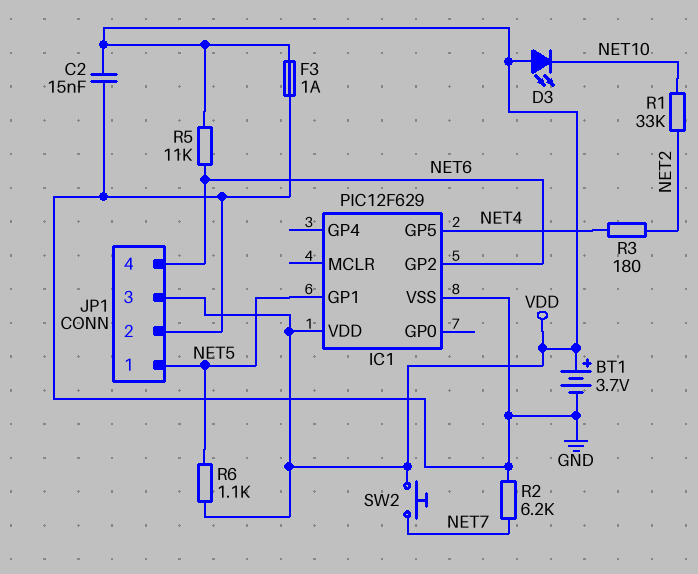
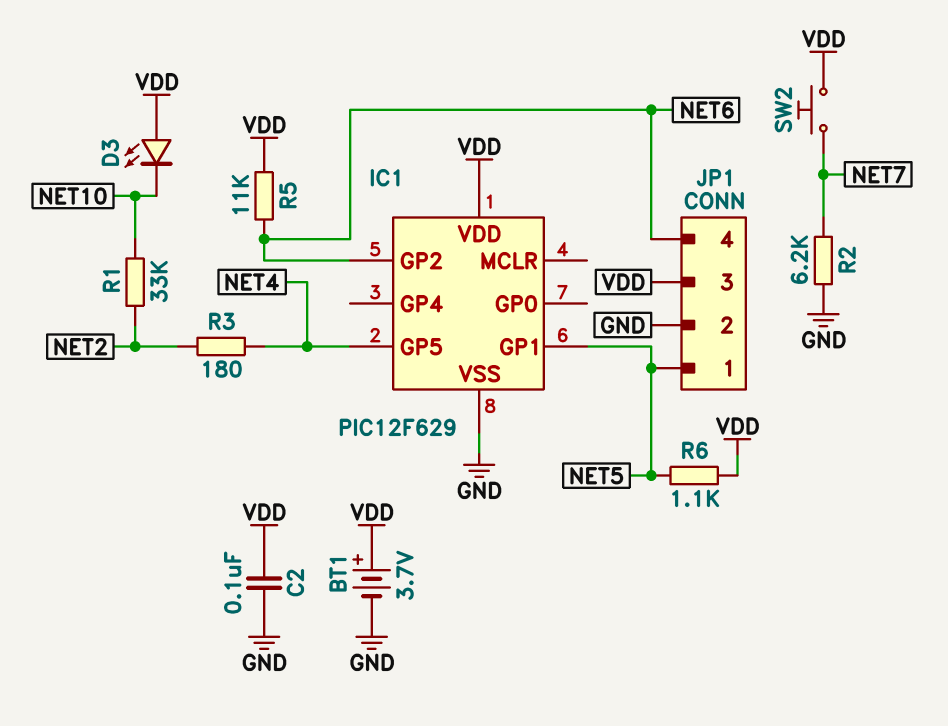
C2: 15nF (GND, VDD) -> 100nF (GND, VDD)
F3: 1A (GND, VDD) -> none

